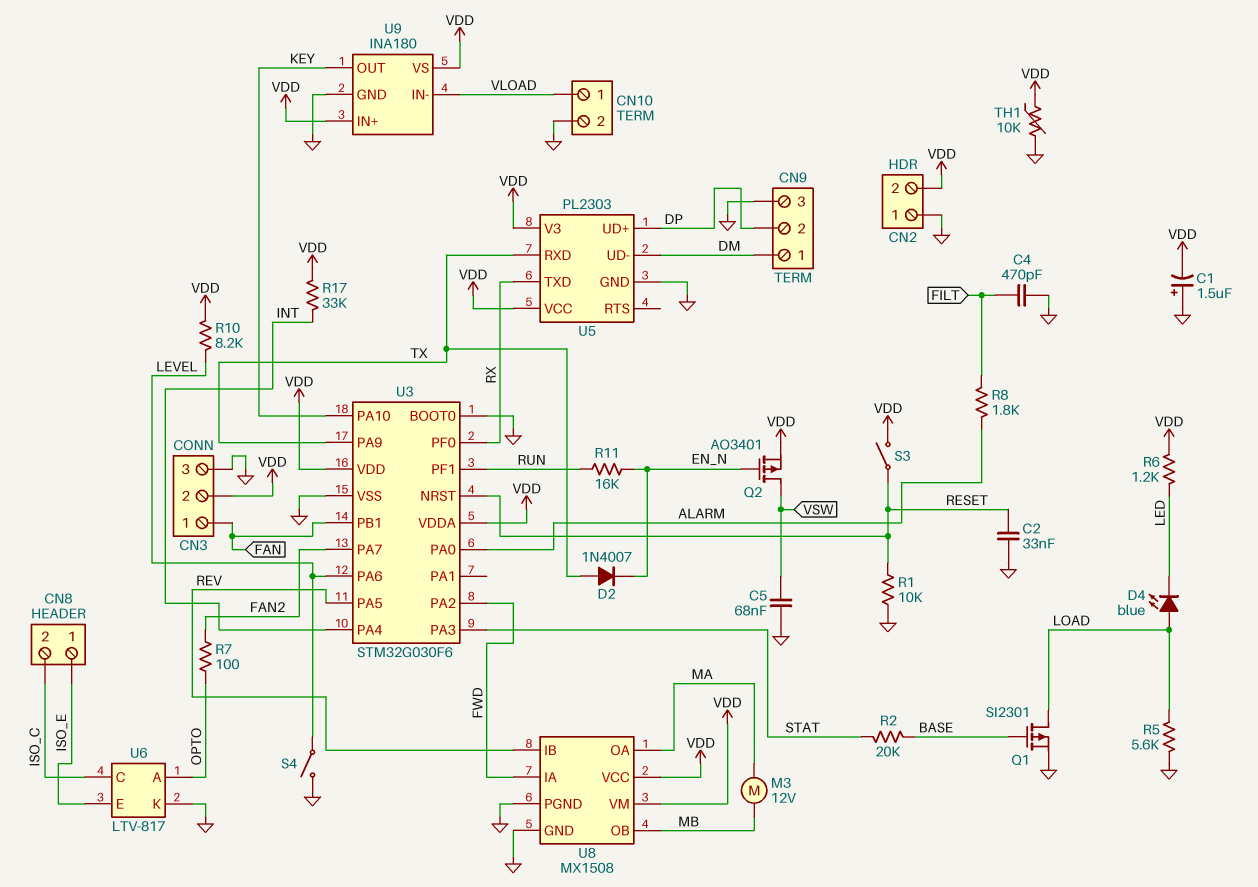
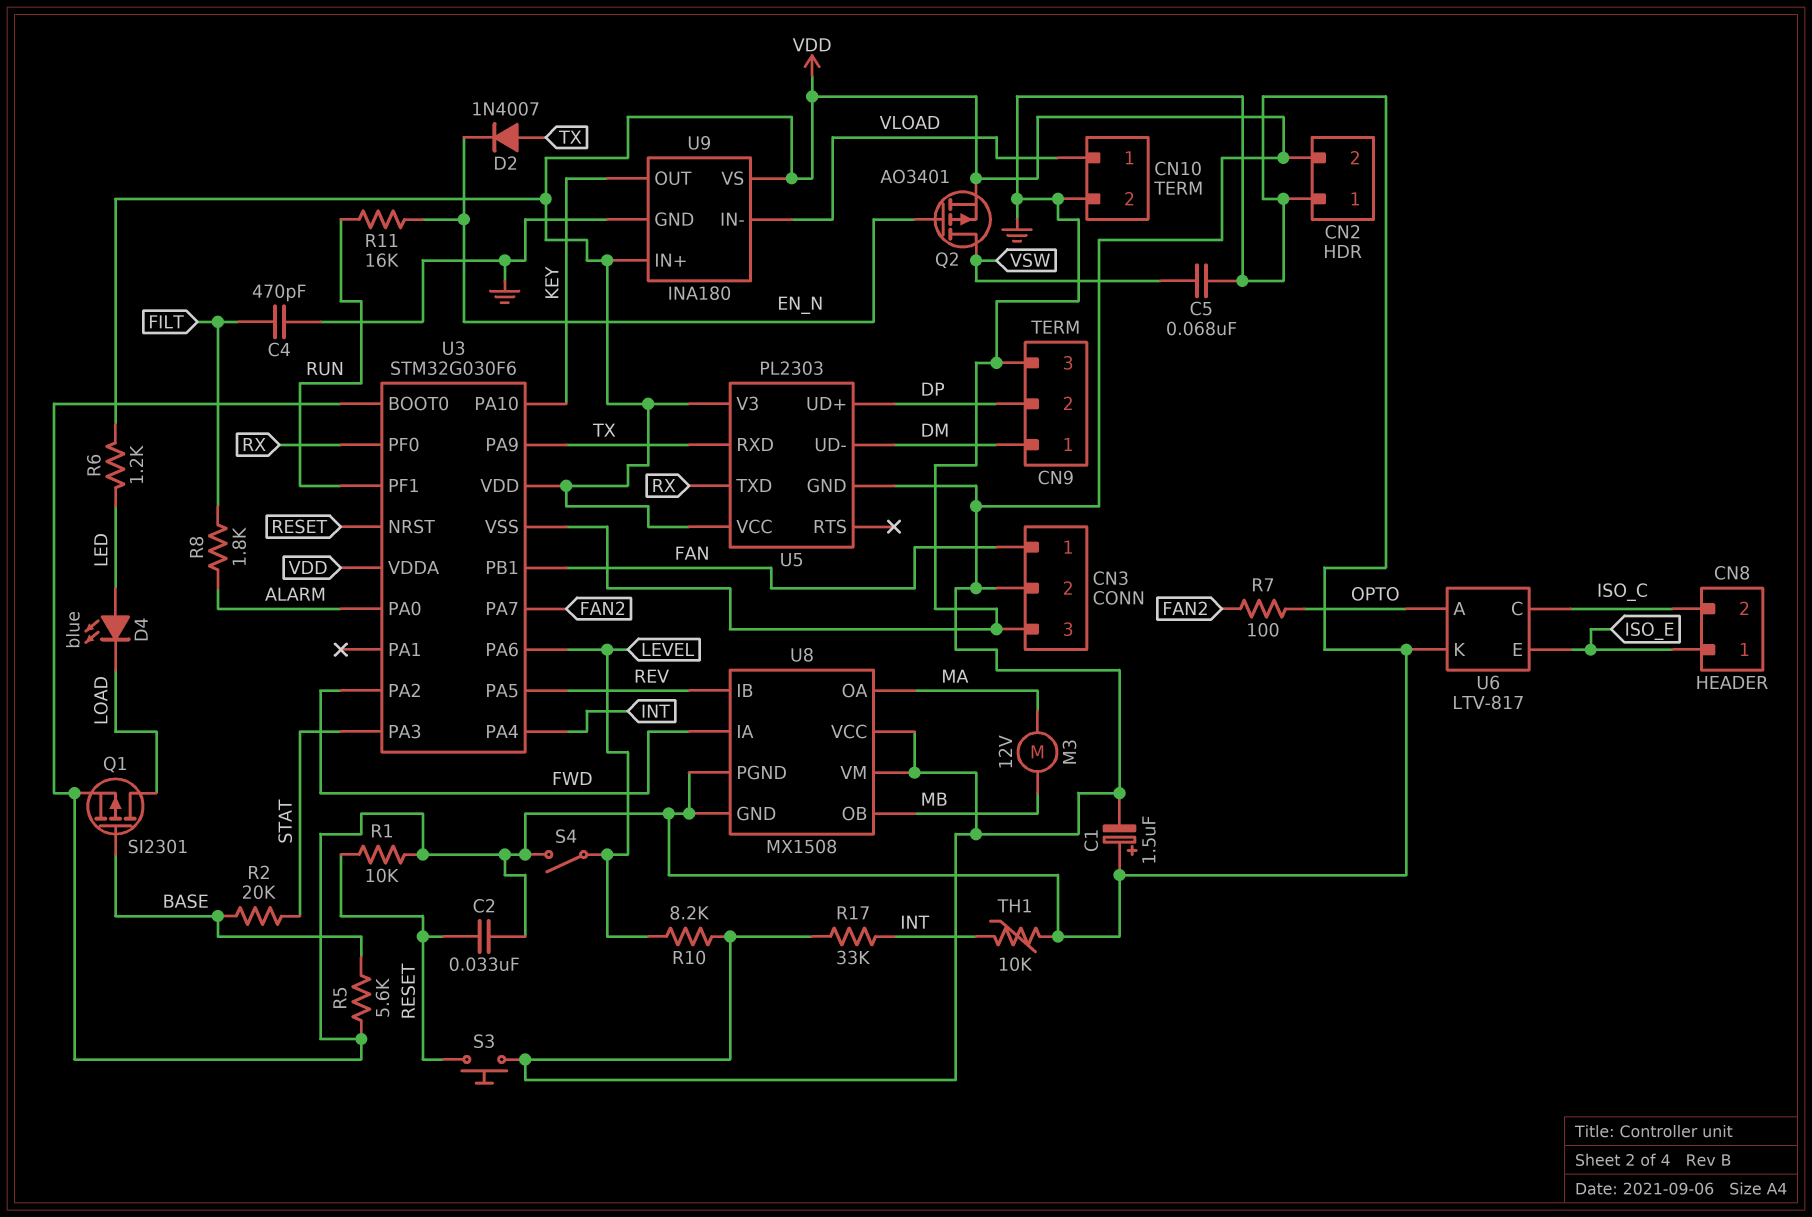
D4: LED blue (A LOAD, K LED) -> LED blue (A LED, K LOAD)
R5: 5.6k (GND, LOAD) -> 5.6k (BASE, GND)
S3: switch (RESET, VDD) -> button (RESET, VDD)
TH1: 10k (GND, VDD) -> 10k (GND, INT)
U5 pin GND: GND -> VDD

